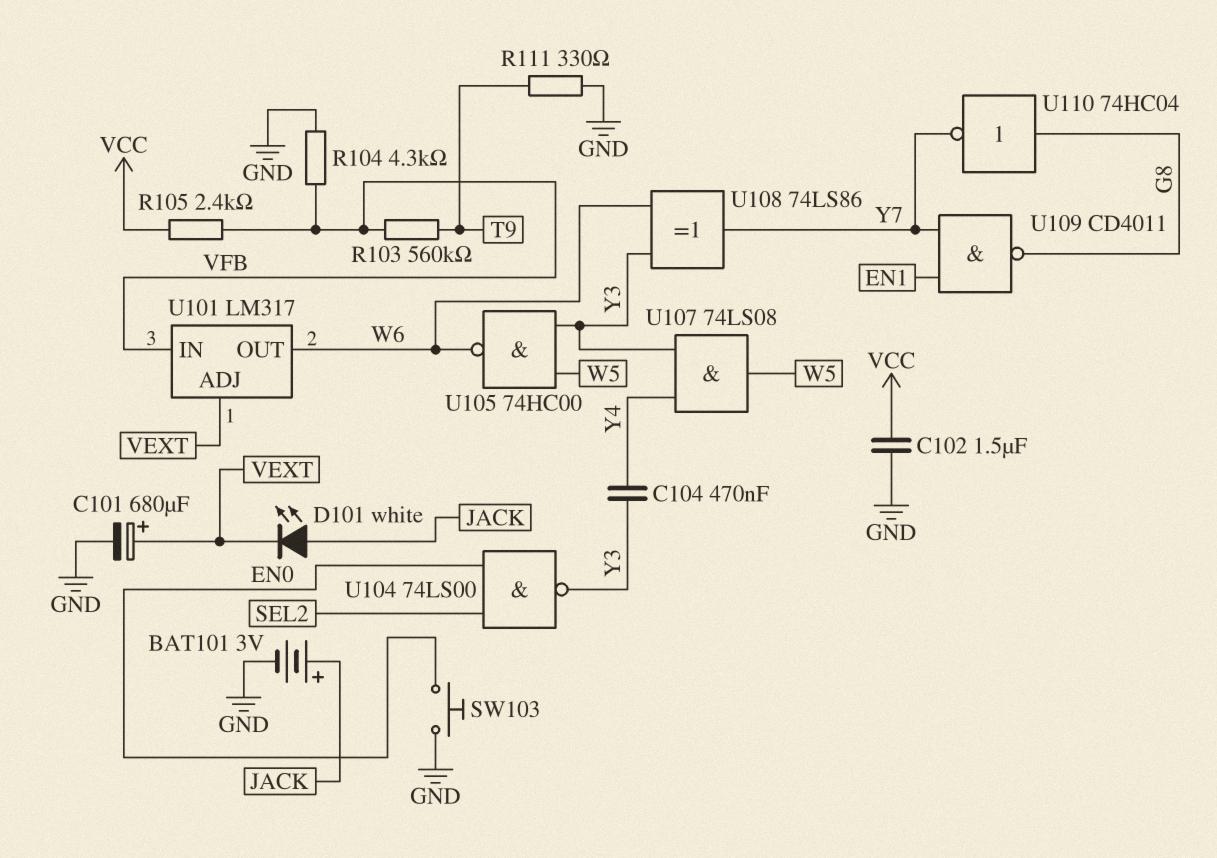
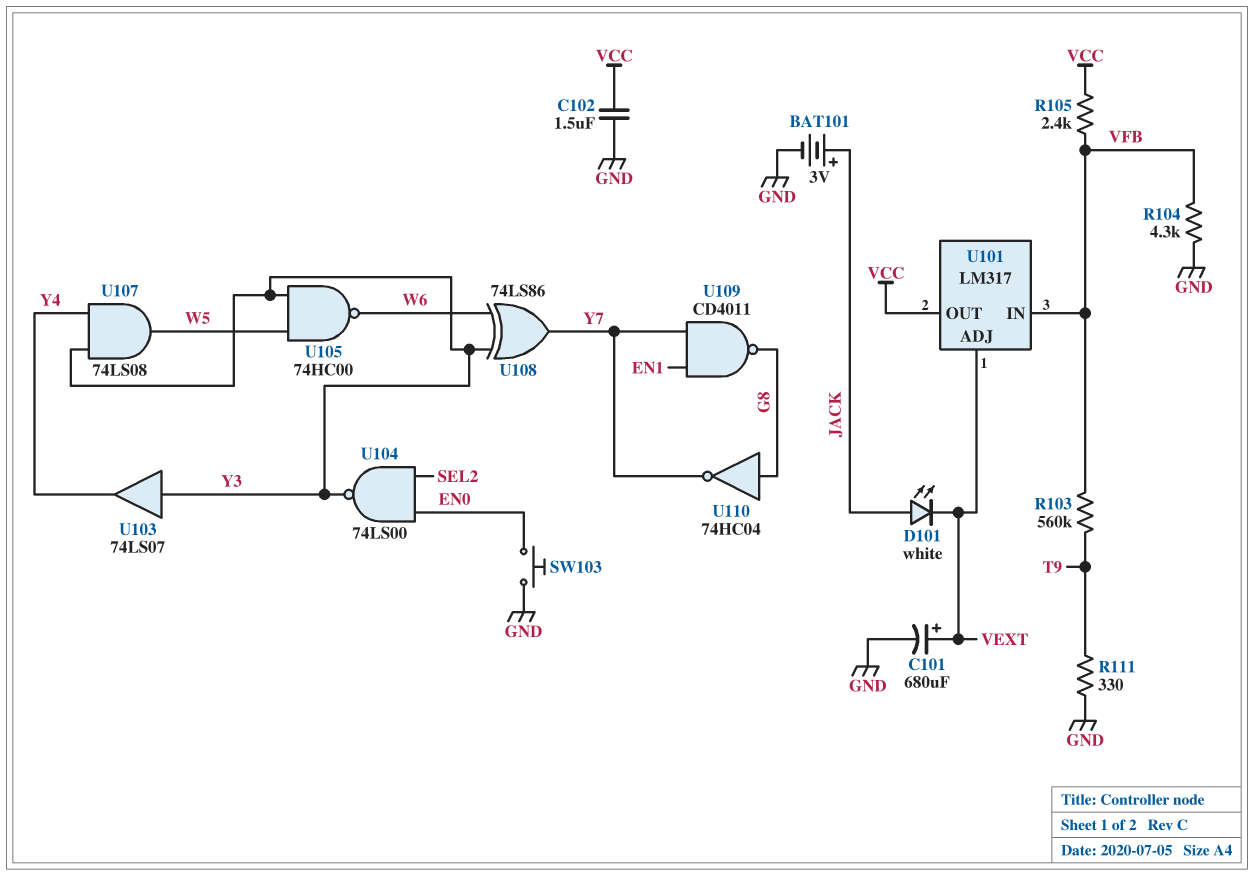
C104: 470nF (Y3, Y4) -> none
U101 pin OUT: W6 -> VCC
U103: none -> buffer 74LS07 (in Y3, out Y4)

